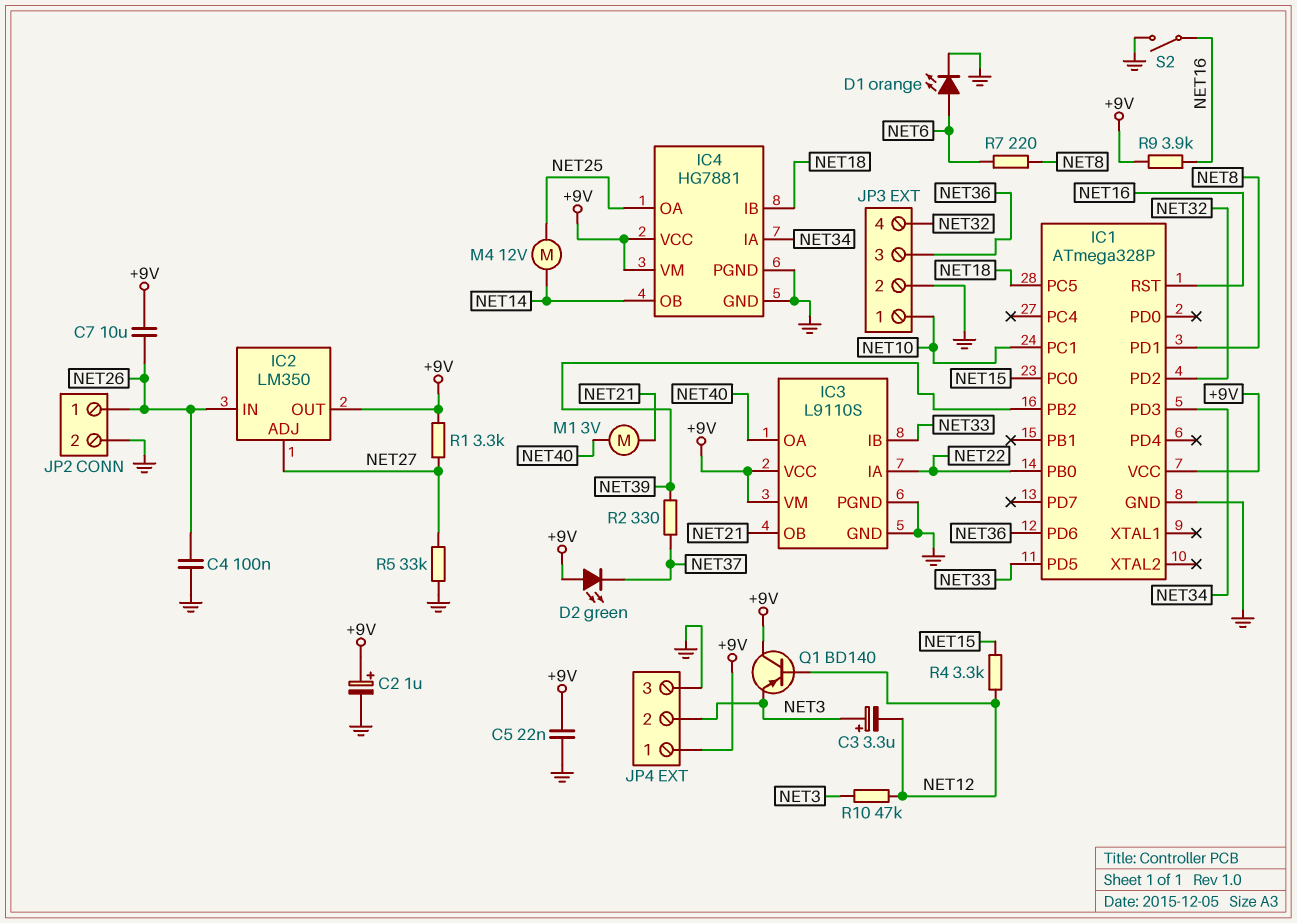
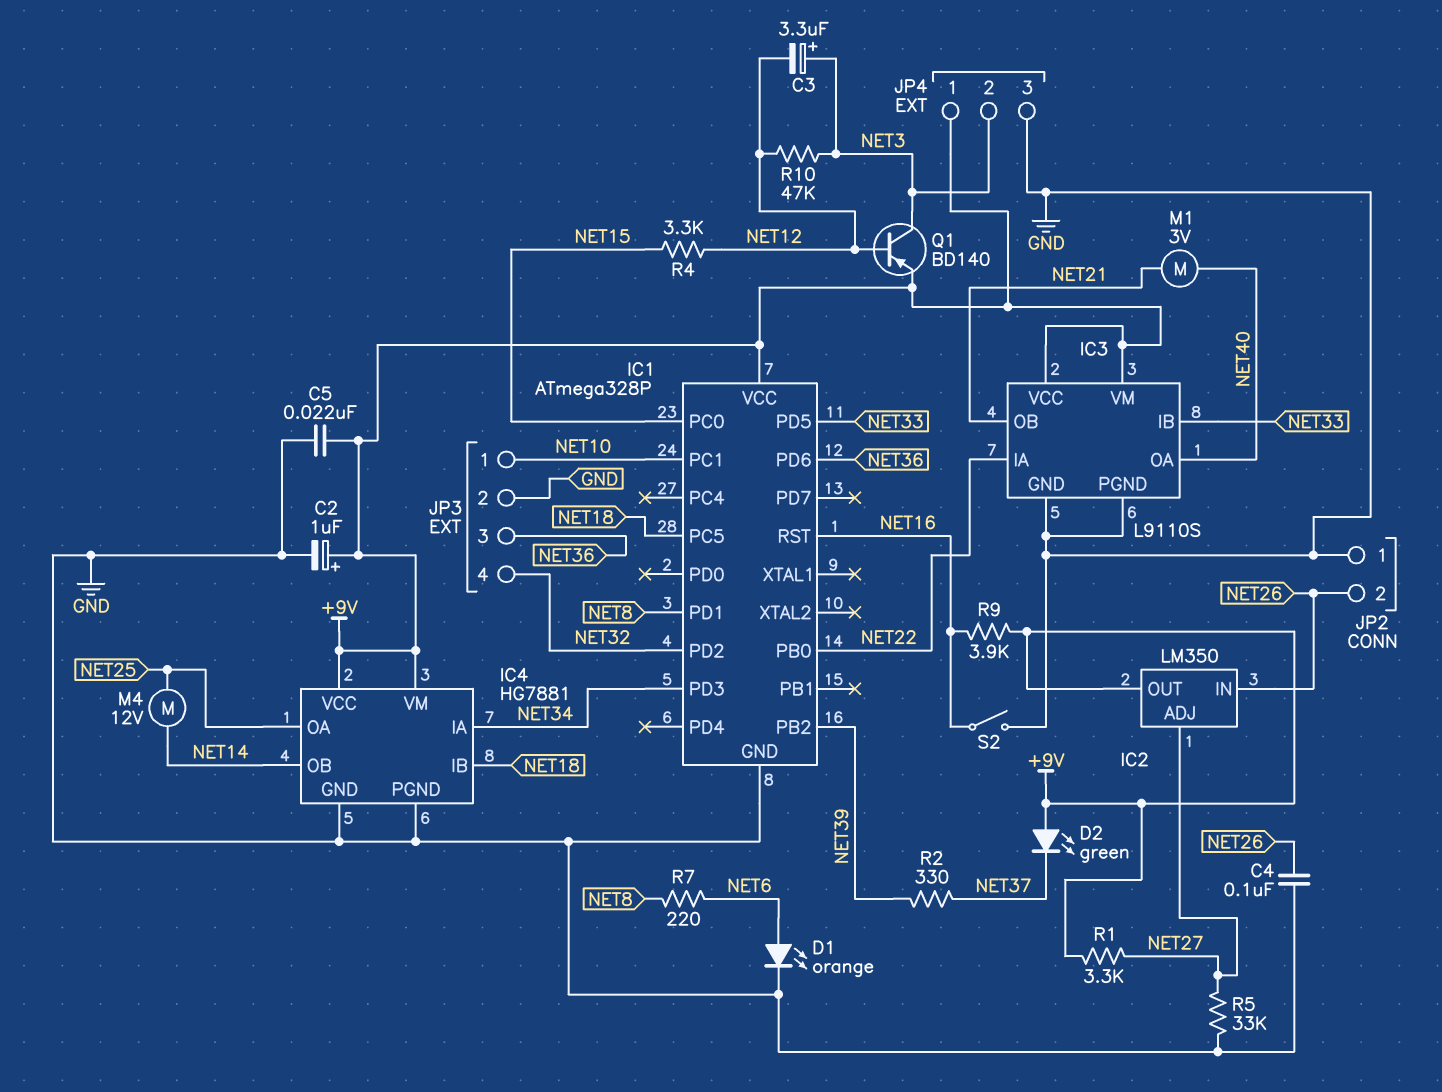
C7: 10uF (+9V, NET26) -> none
JP2 pin 1: NET26 -> GND
JP2 pin 2: GND -> NET26
Q1: PNP BD140 (B NET12, C +9V, E NET3) -> PNP BD140 (B NET12, C NET3, E +9V)

